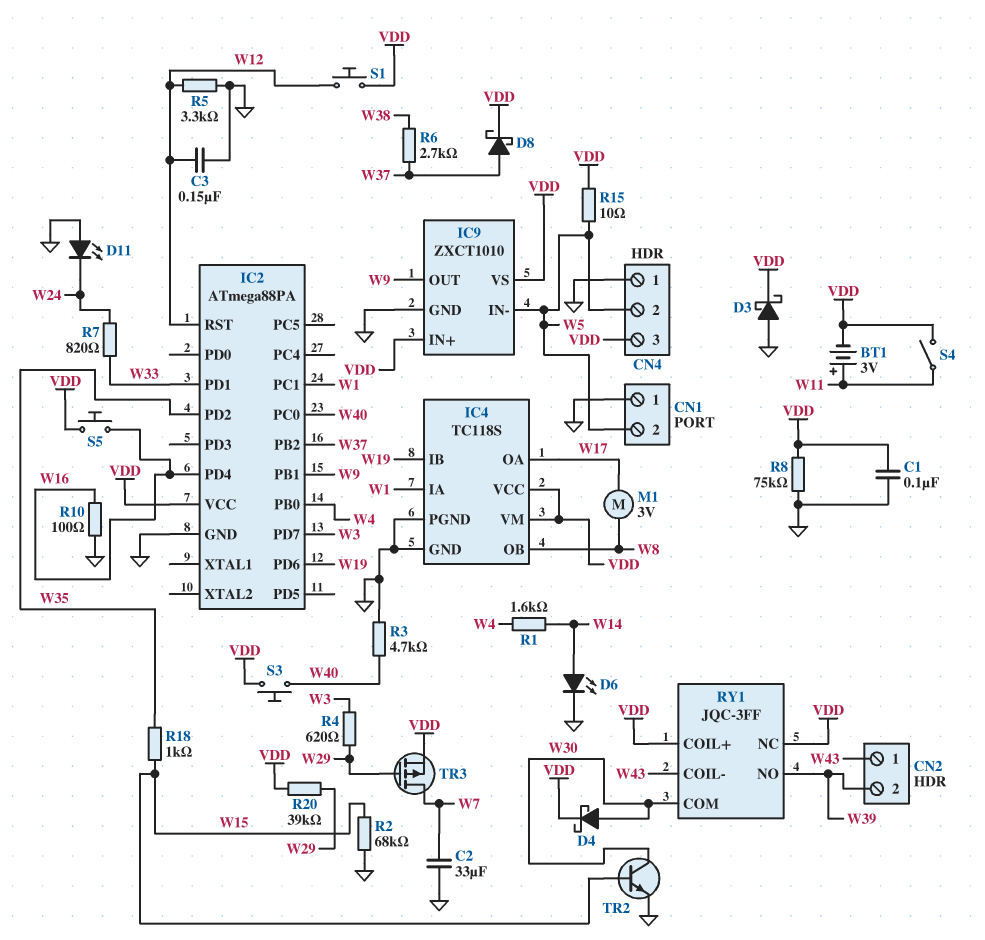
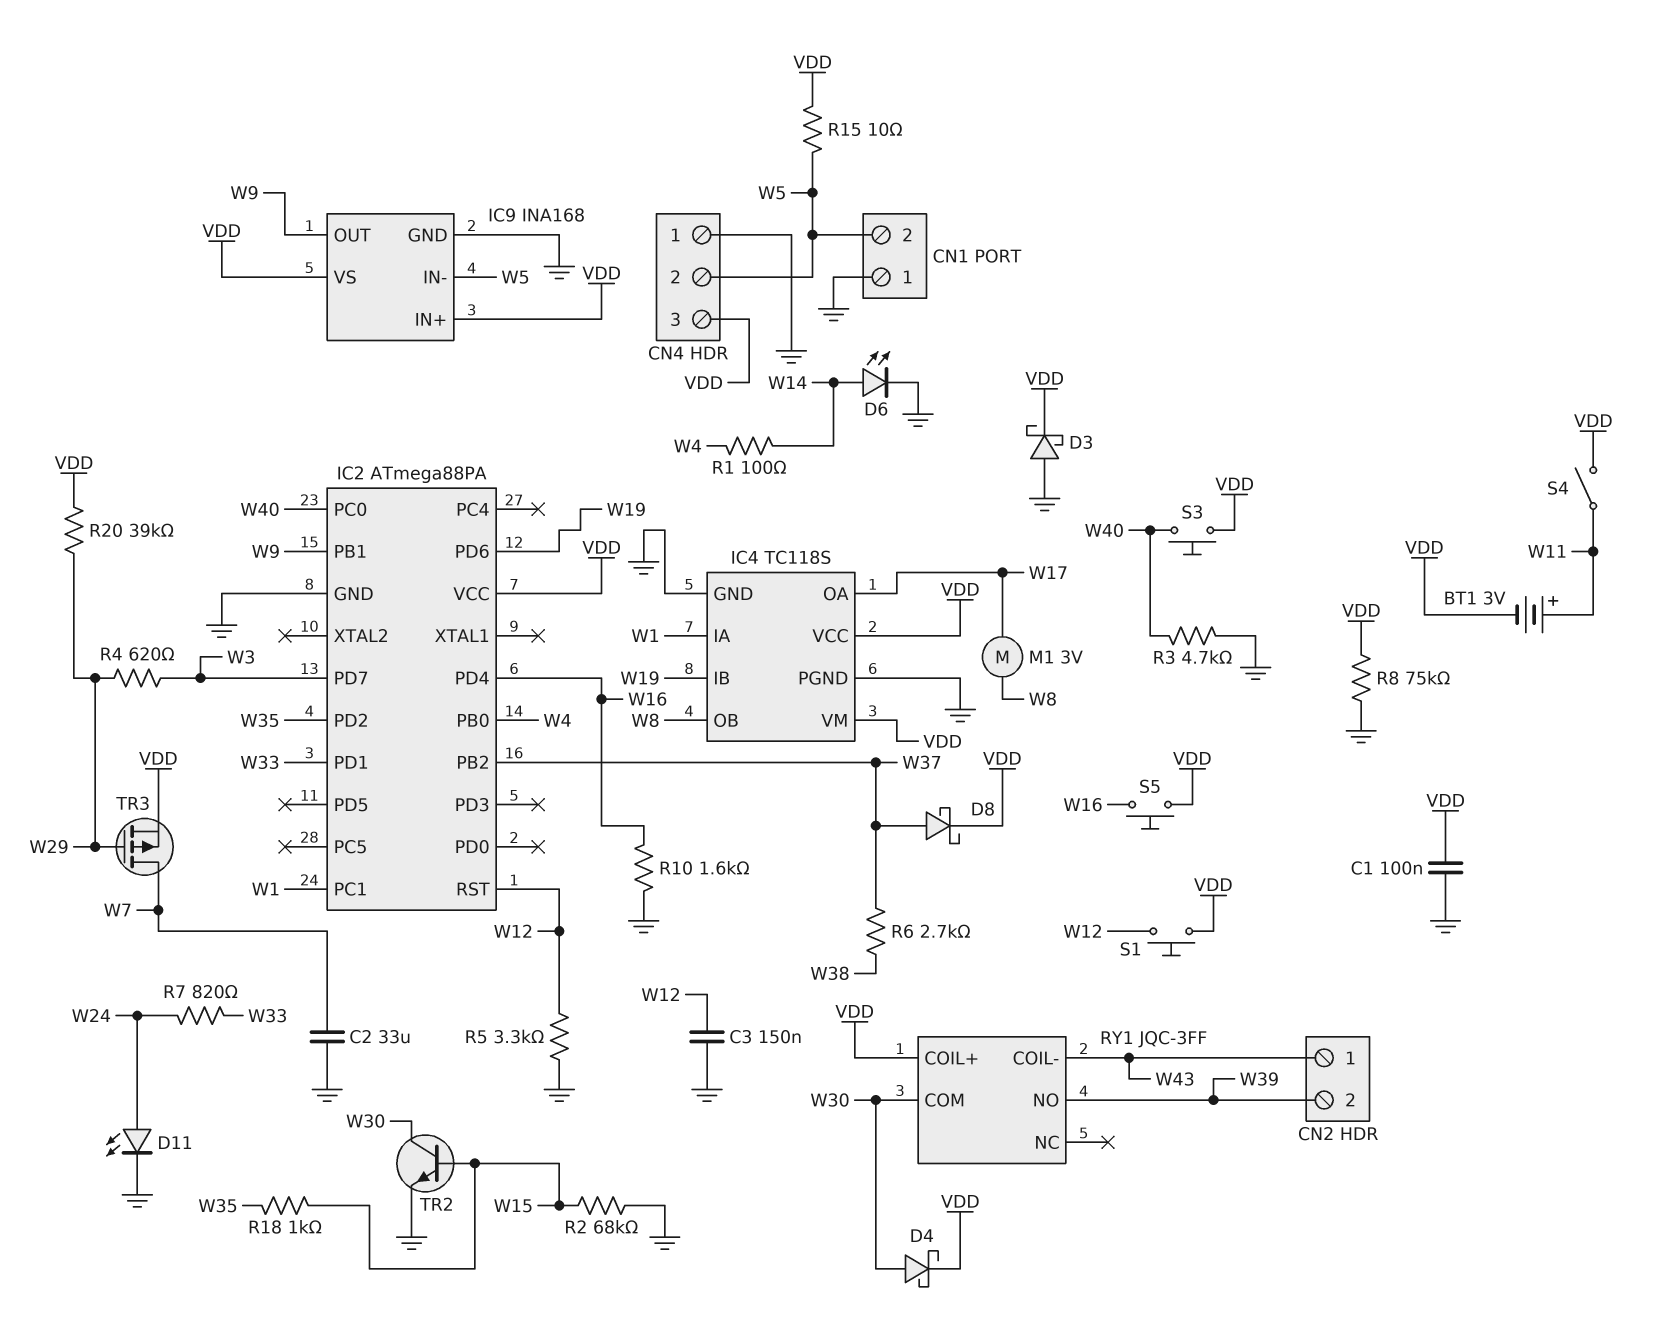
D11: LED (A GND, K W24) -> LED (A W24, K GND)
IC9: ZXCT1010 -> INA168
R1: 1.6k (W4, W14) -> 100 (W4, W14)
R10: 100 (GND, W16) -> 1.6k (GND, W16)
RY1 pin NC: VDD -> none

